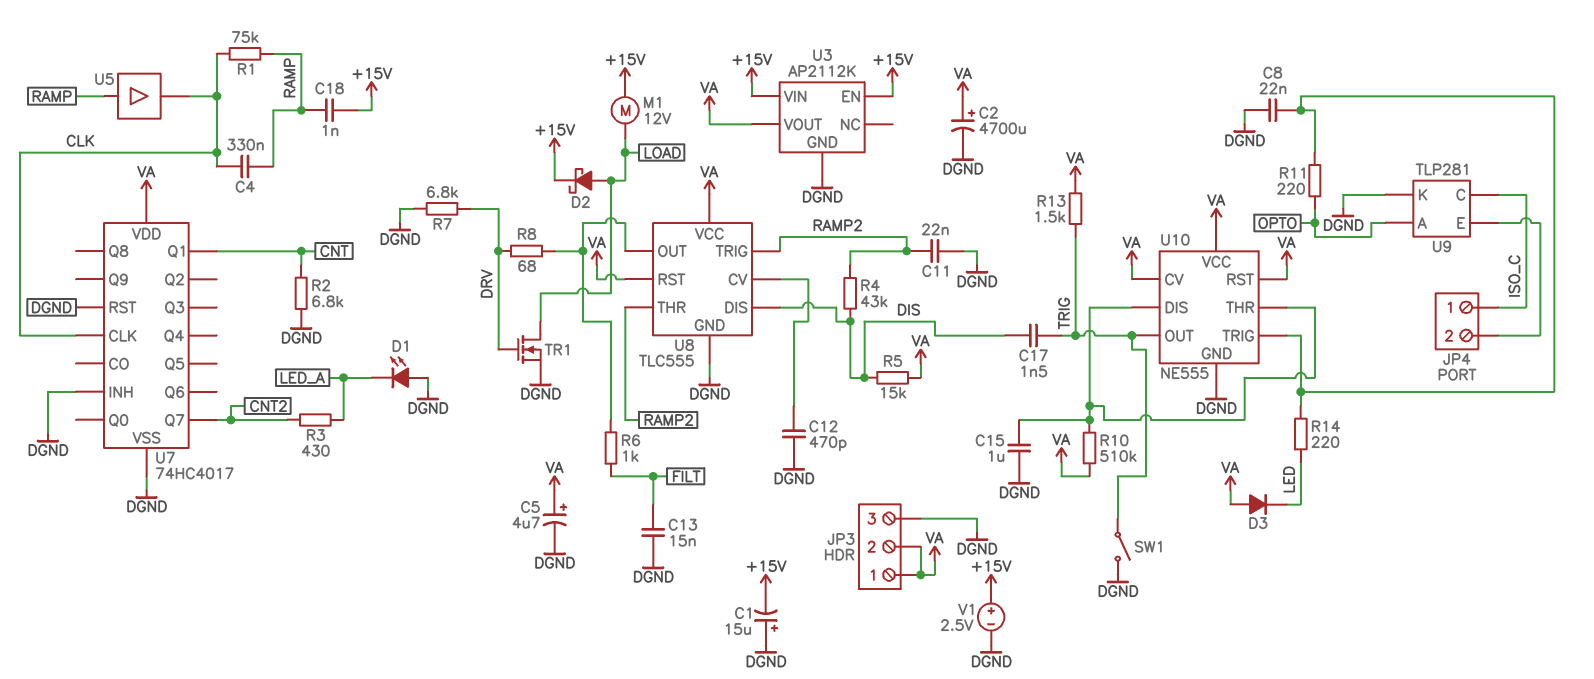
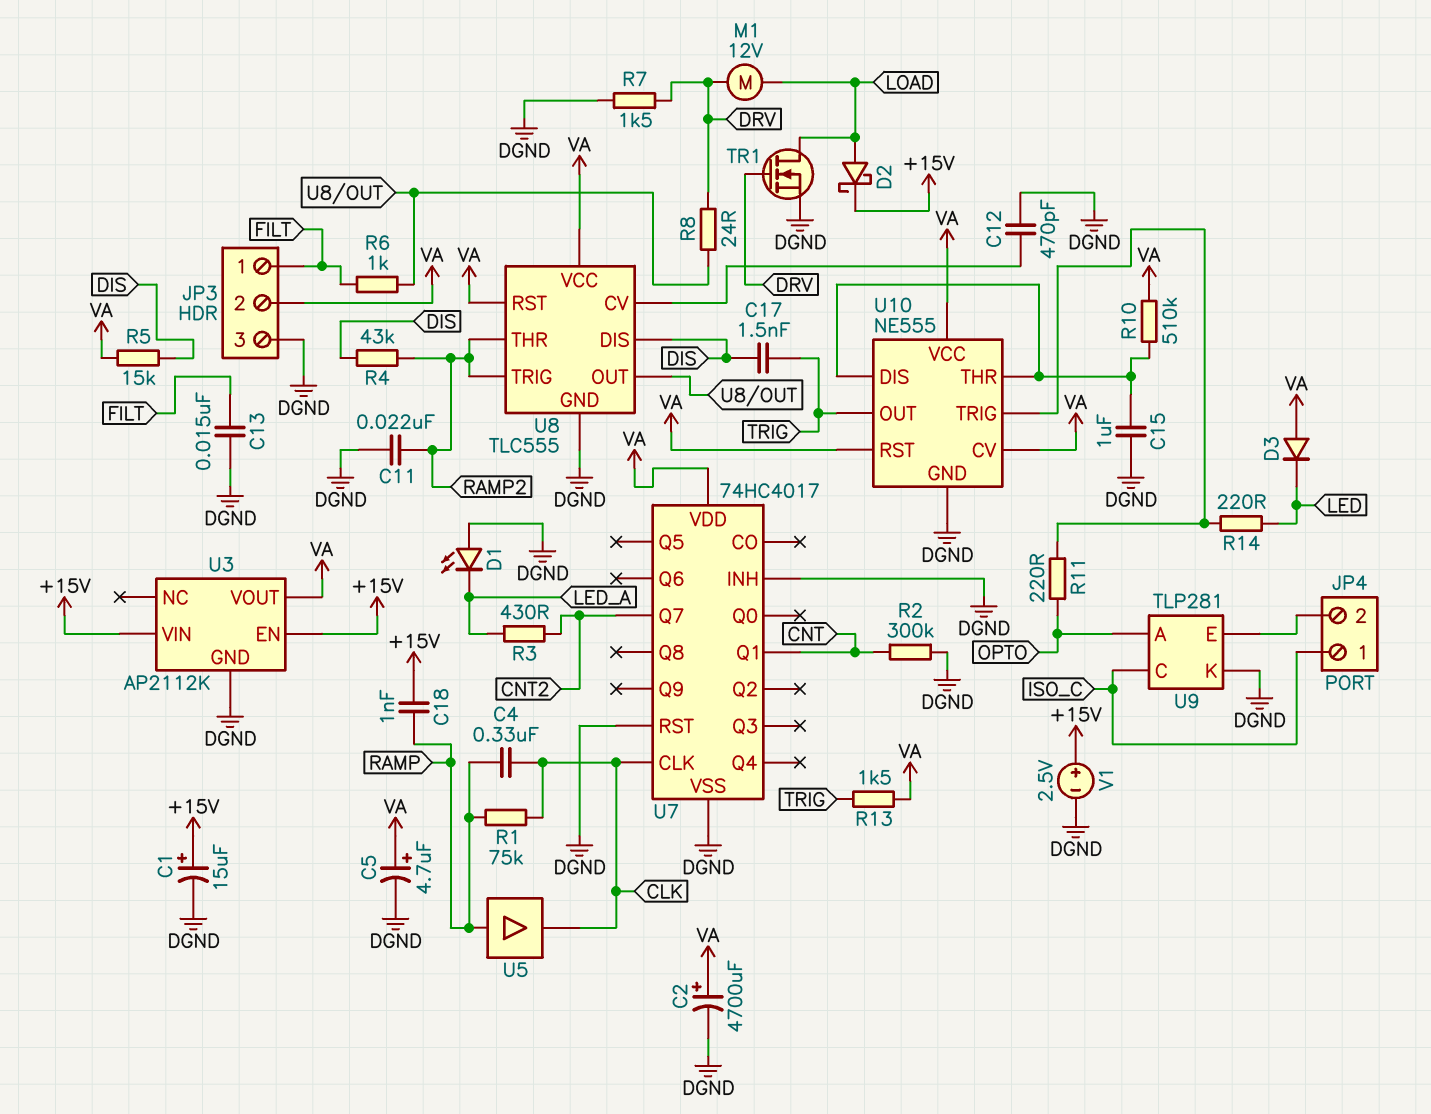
C1: 15uF (plus DGND, minus +15V) -> 15uF (plus +15V, minus DGND)
C8: 22nF (DGND, U10/TRIG) -> none
JP3 pin 1: VA -> FILT
M1: motor 12V (+15V, LOAD) -> motor 12V (DRV, LOAD)
R2: 6.8k (CNT, DGND) -> 300k (CNT, DGND)
R7: 6.8k (DGND, DRV) -> 1.5k (DGND, DRV)
R8: 68 (DRV, U8/OUT) -> 24 (DRV, U8/OUT)
SW1: switch (DGND, TRIG) -> none

